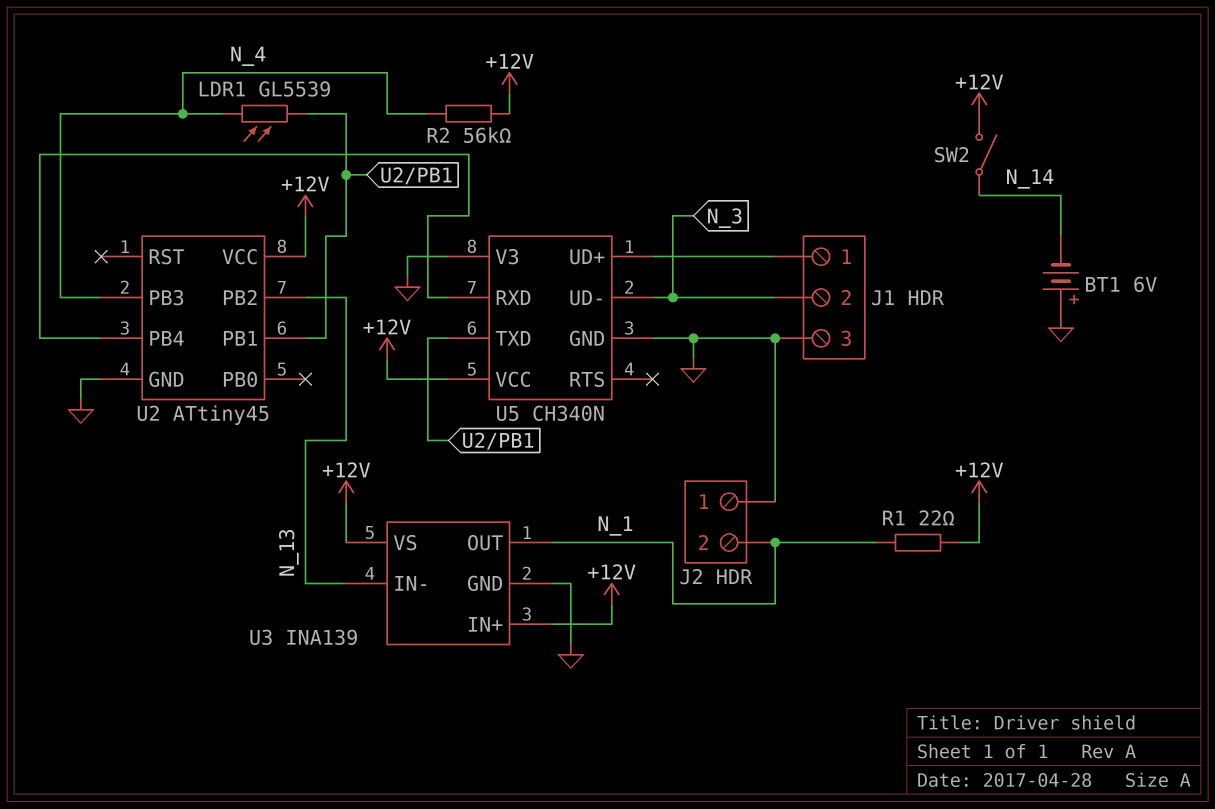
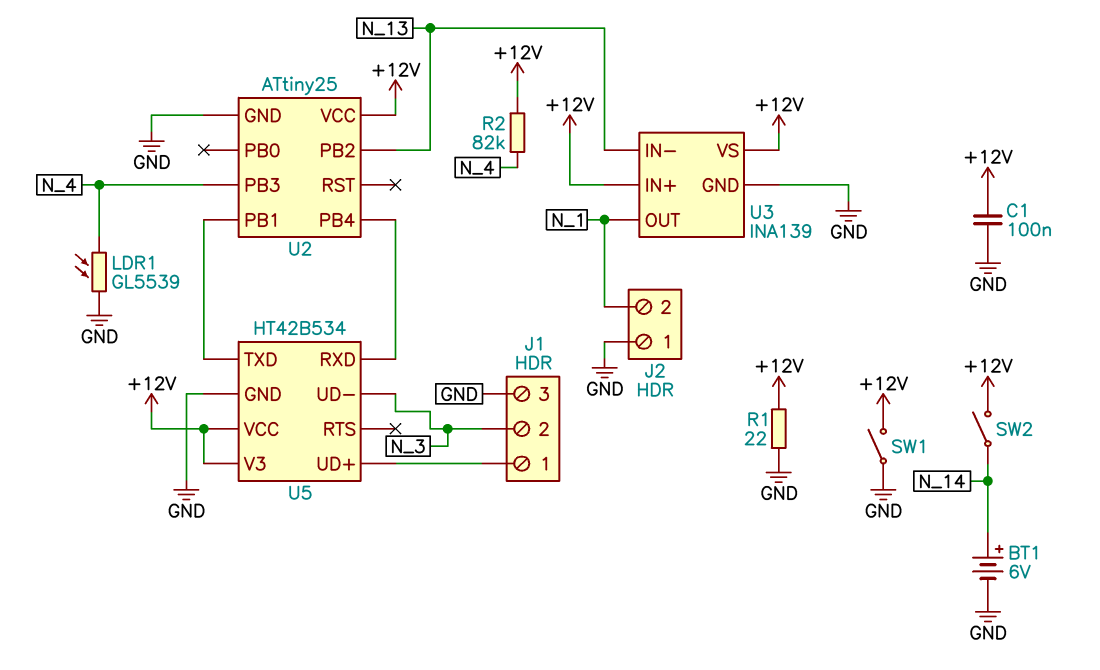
BT1: 6V (plus GND, minus N_14) -> 6V (plus N_14, minus GND)
C1: none -> 100nF (+12V, GND)
LDR1: GL5539 (N_4, U2/PB1) -> GL5539 (GND, N_4)
R1: 22 (+12V, N_1) -> 22 (+12V, GND)
R2: 56k (+12V, N_4) -> 82k (+12V, N_4)
SW1: none -> switch (+12V, GND)
U2: ATtiny45 -> ATtiny25
U5: CH340N -> HT42B534
U5 pin V3: GND -> +12V

